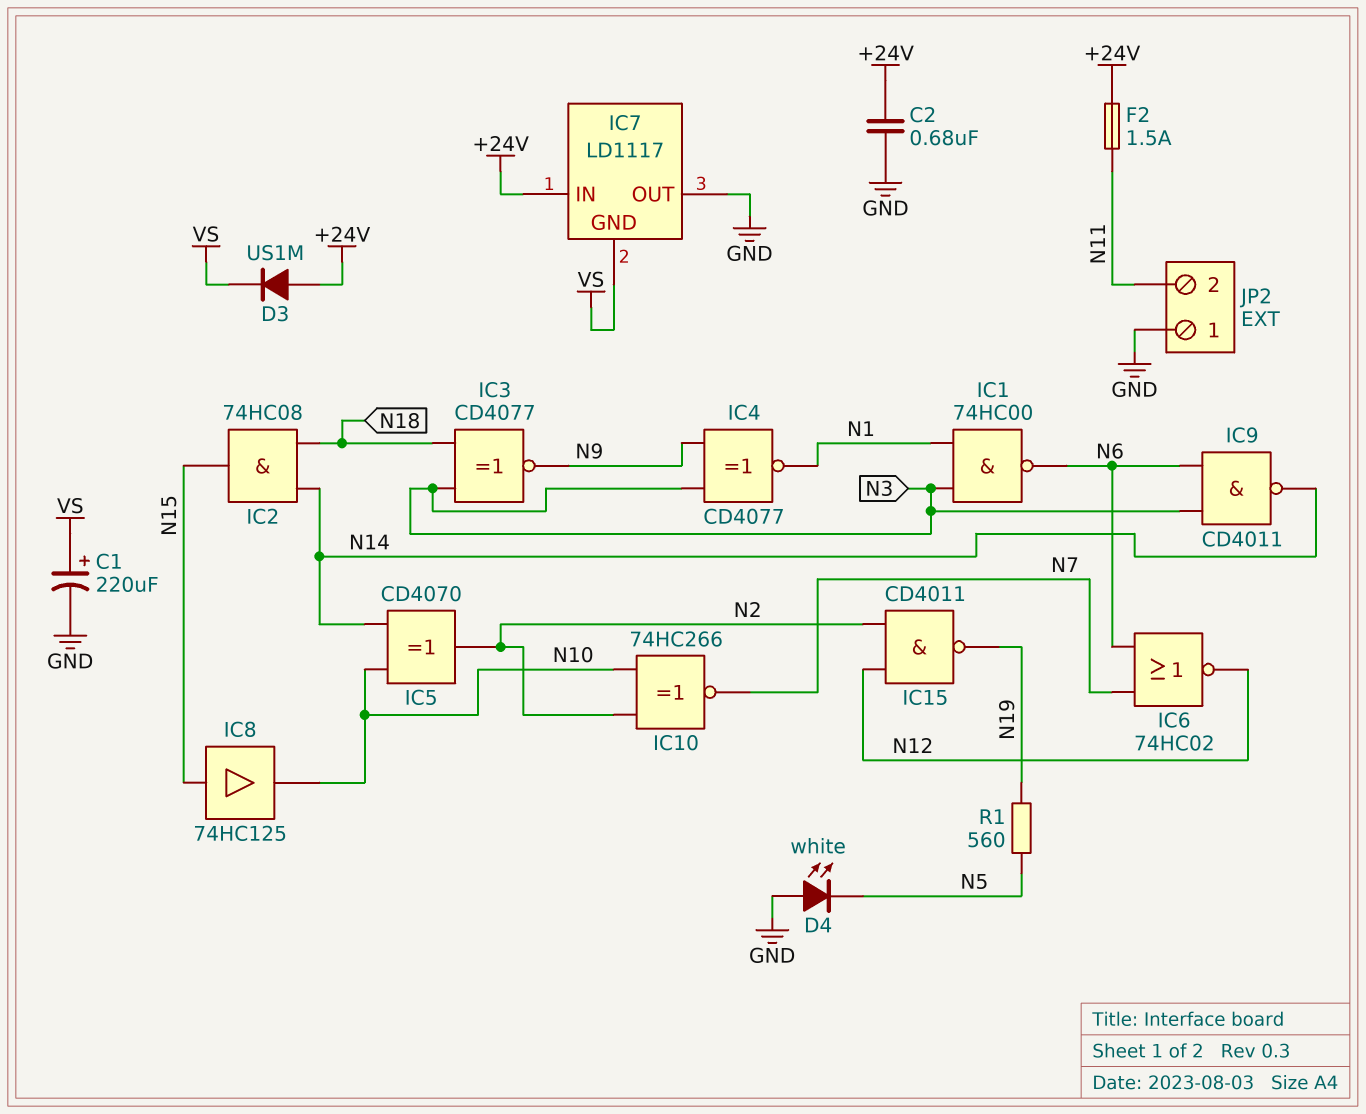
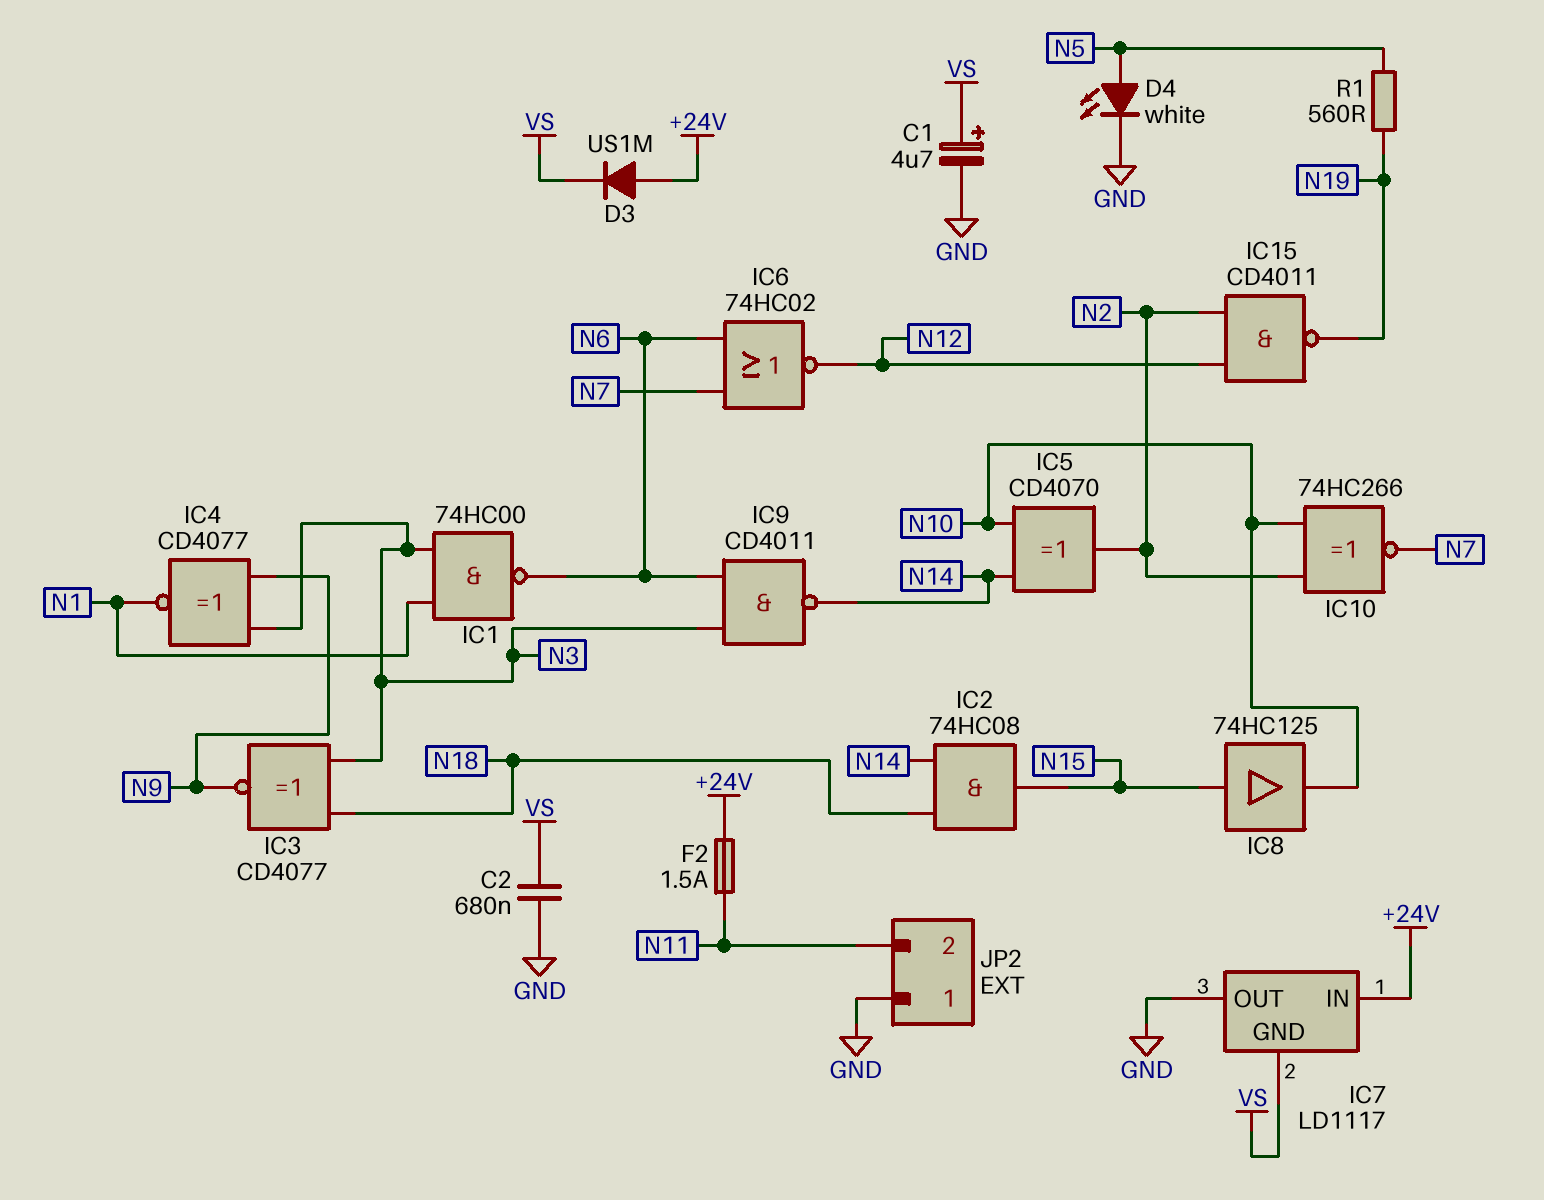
C1: 220uF (plus VS, minus GND) -> 4.7uF (plus VS, minus GND)
C2: 680nF (+24V, GND) -> 680nF (GND, VS)
D4: LED white (A GND, K N5) -> LED white (A N5, K GND)

